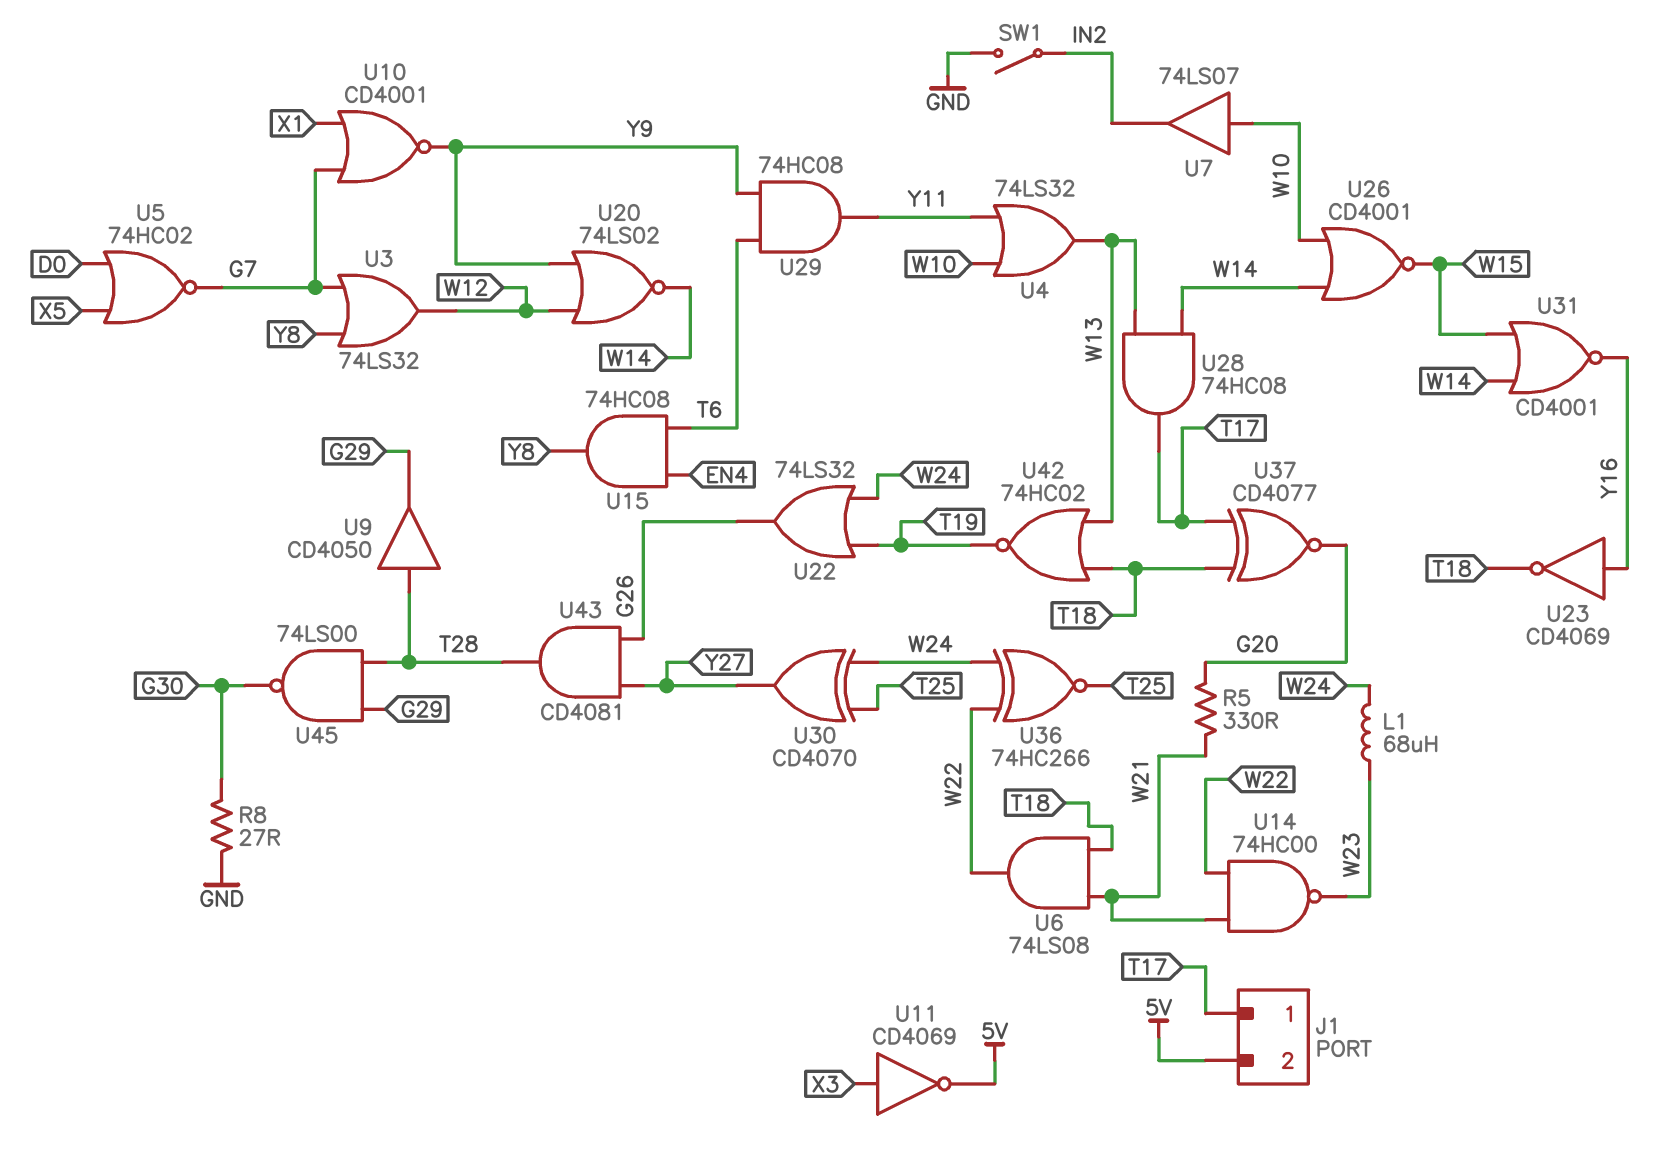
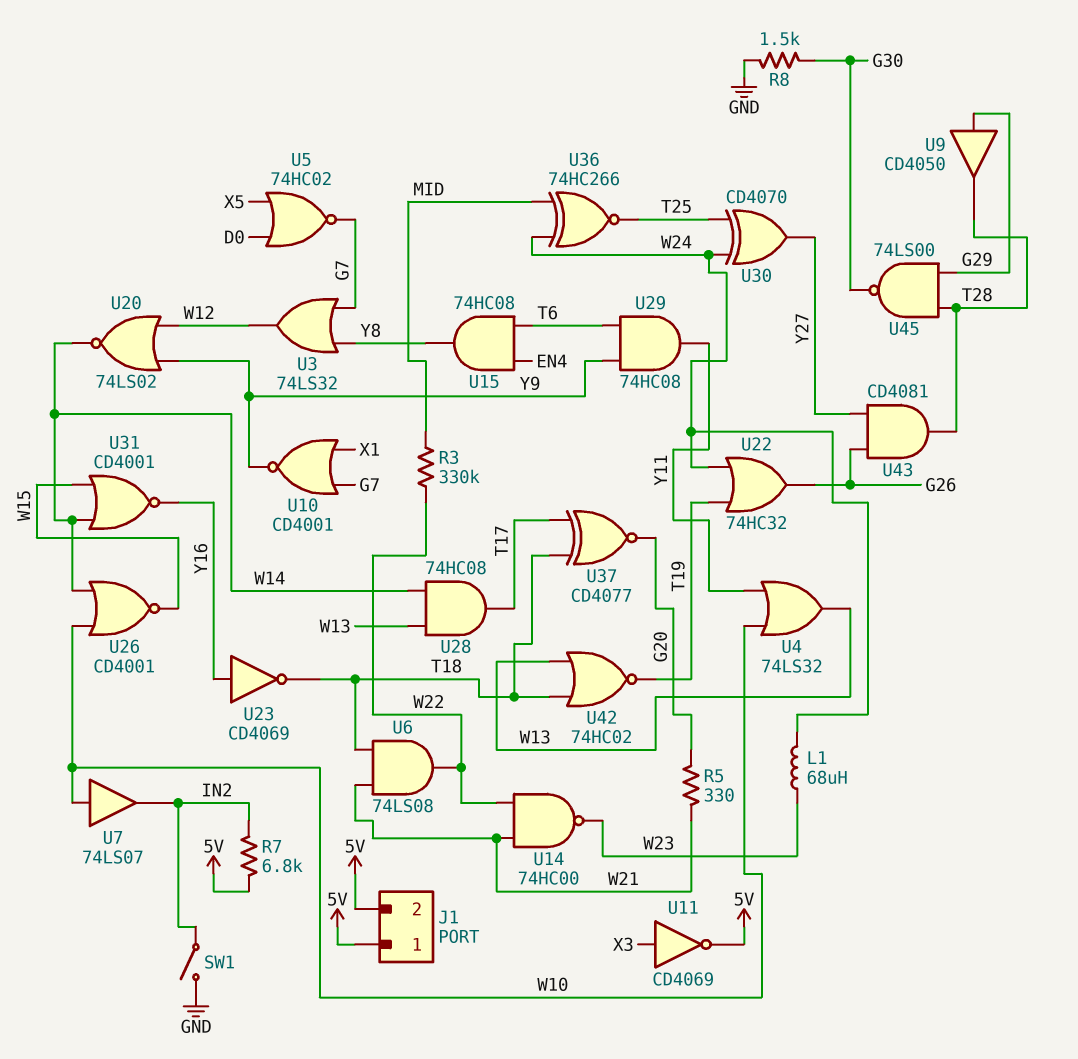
J1 pin 1: T17 -> 5V
R3: none -> 330k (MID, W22)
R7: none -> 6.8k (5V, IN2)
R8: 27 (G30, GND) -> 1.5k (G30, GND)
U9: buffer CD4050 (in T28, out G29) -> buffer CD4050 (in G29, out T28)
U22: OR 74LS32 (in T19, in W24, out G26) -> OR 74HC32 (in T19, in W24, out G26)
U36: XNOR 74HC266 (in W22, in W24, out T25) -> XNOR 74HC266 (in MID, in W24, out T25)

